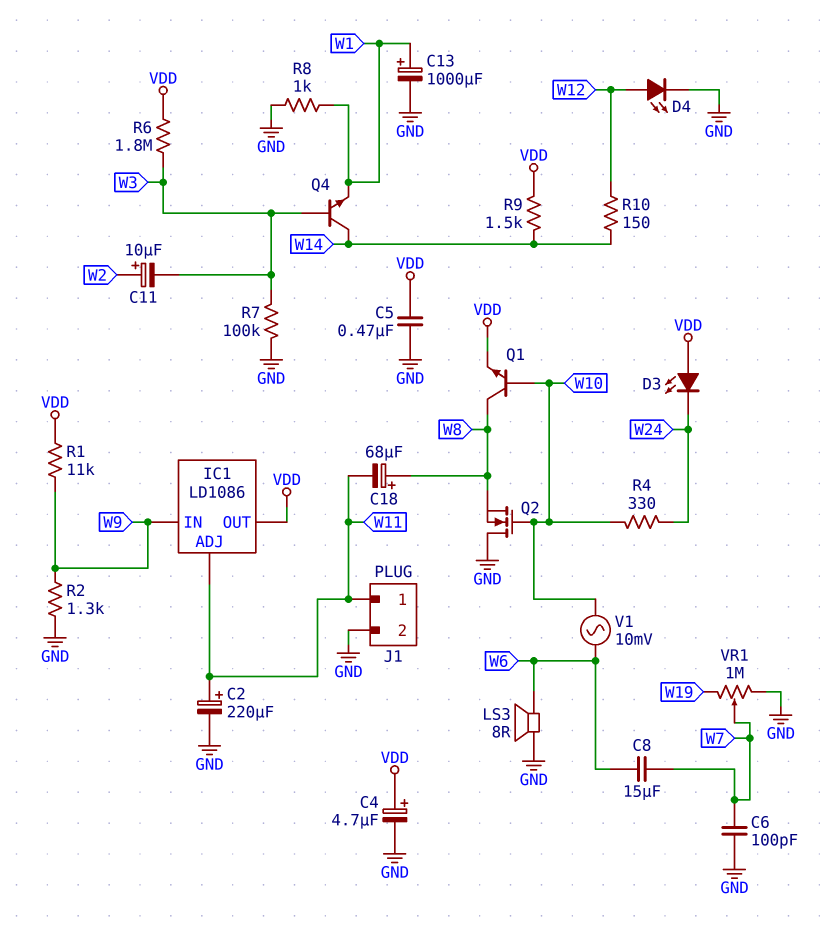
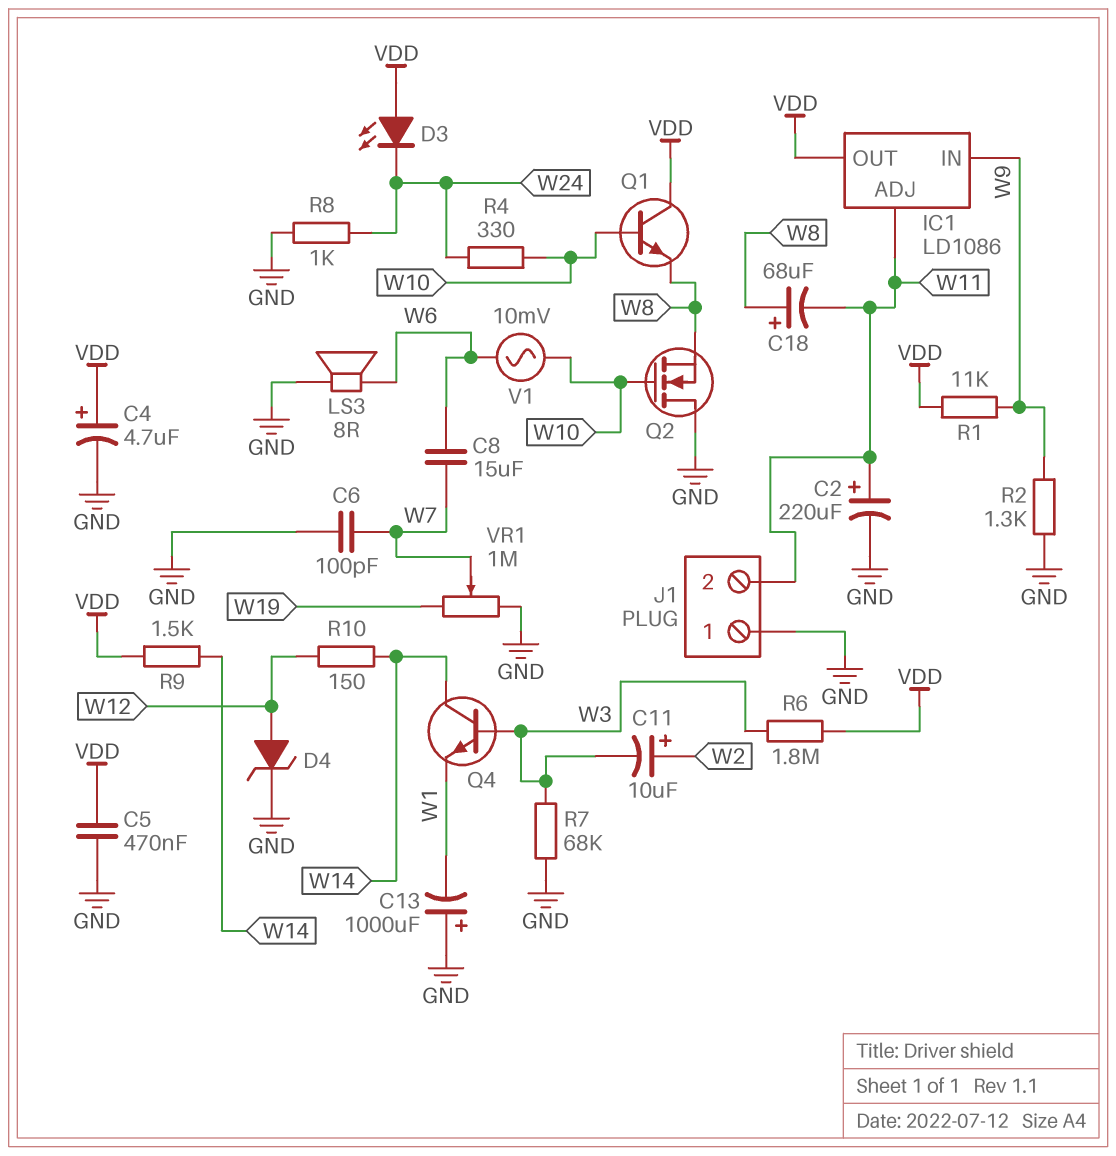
C13: 1000uF (plus W1, minus GND) -> 1000uF (plus GND, minus W1)
D4: LED (A W12, K GND) -> zener (A W12, K GND)
J1 pin 1: W11 -> GND
J1 pin 2: GND -> W11
Q1: NPN (B W10, C W8, E VDD) -> NPN (B W10, C VDD, E W8)
R7: 100k (GND, W3) -> 68k (GND, W3)
R8: 1k (GND, W1) -> 1k (GND, W24)

